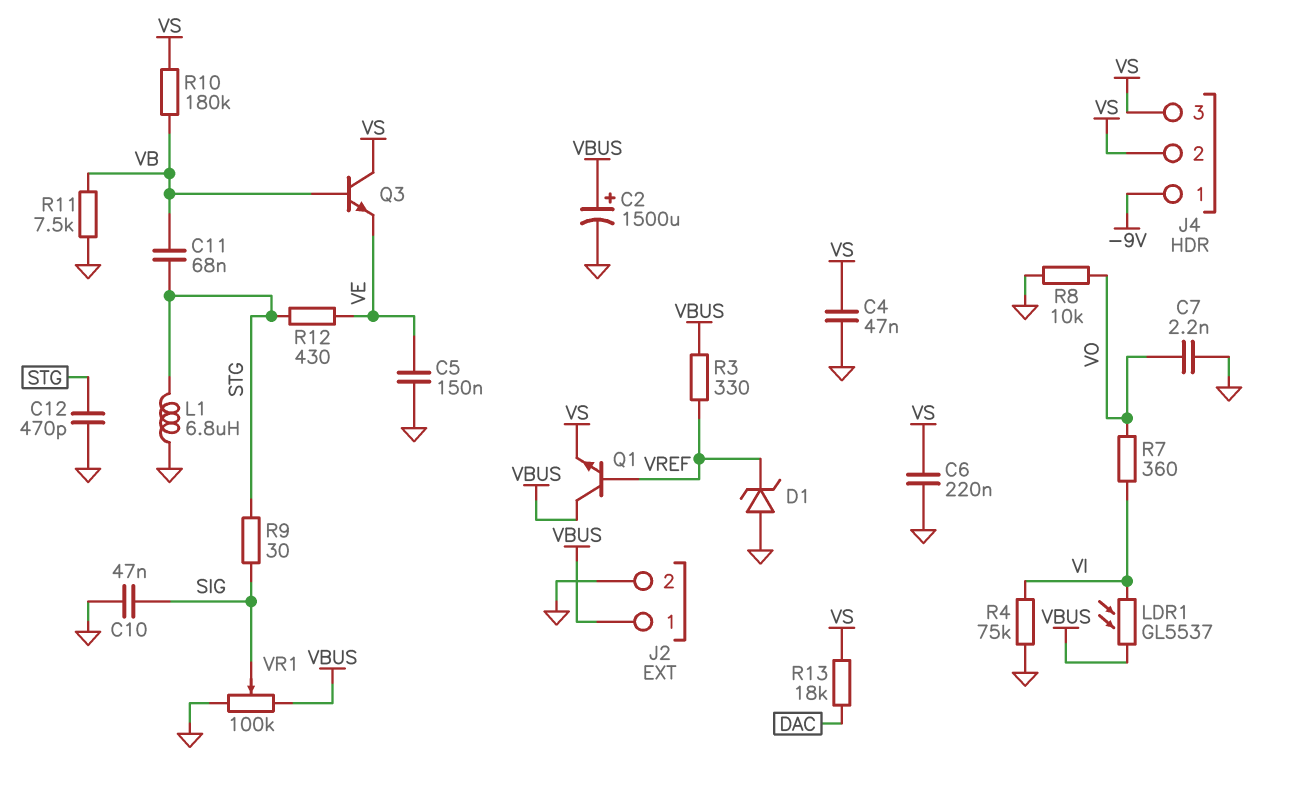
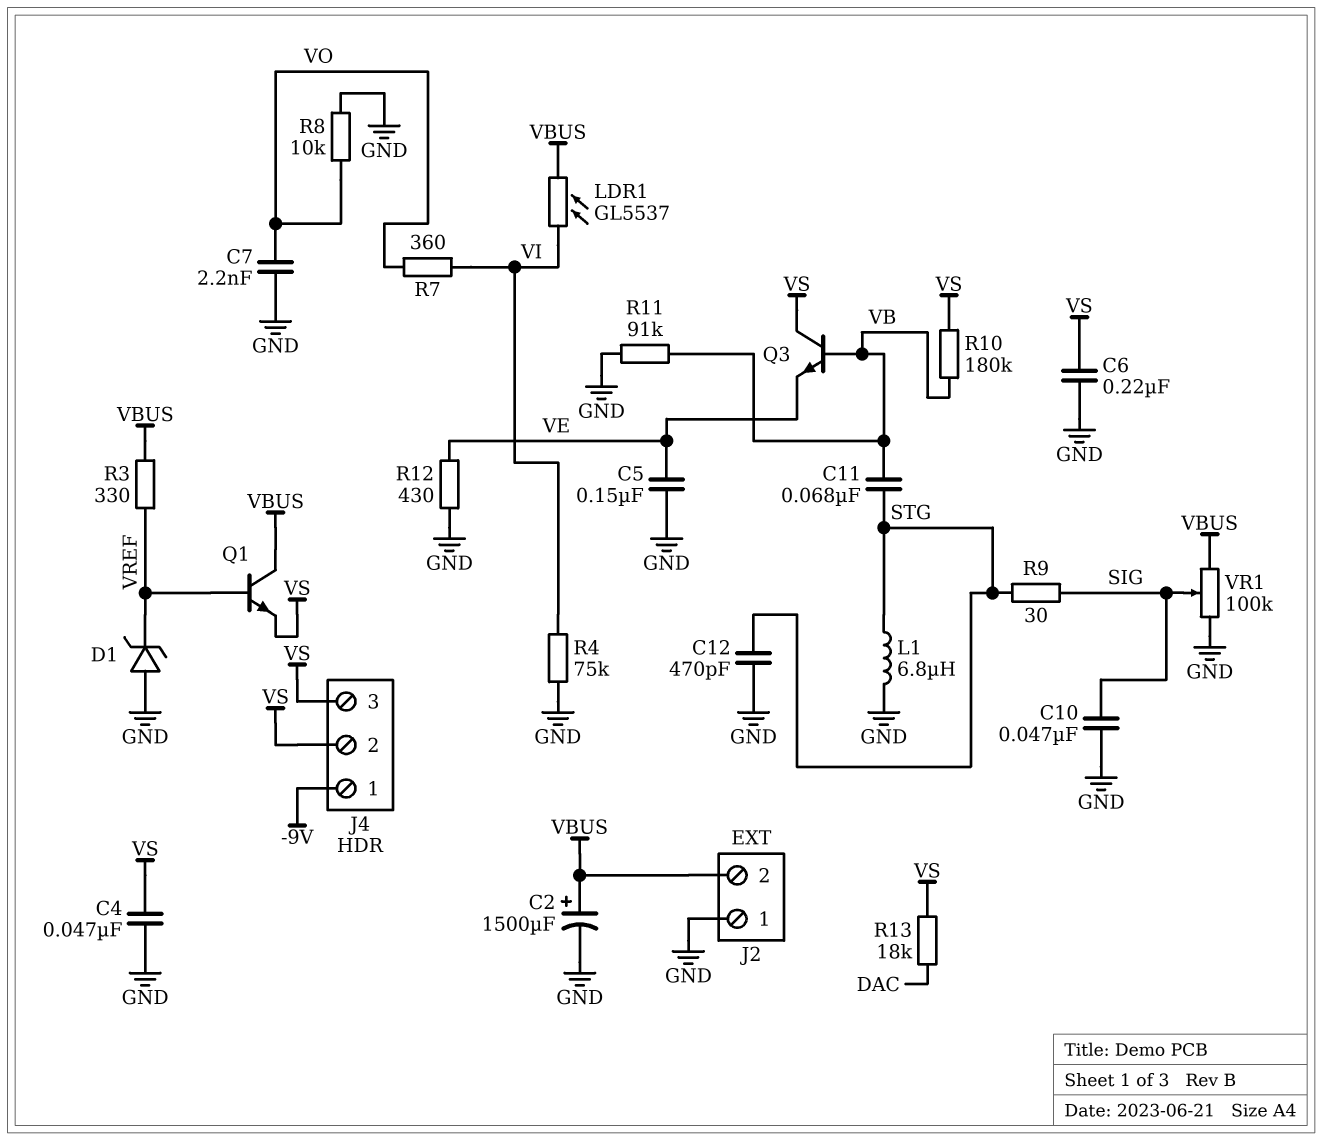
J2 pin 1: VBUS -> GND
J2 pin 2: GND -> VBUS
R11: 7.5k (GND, VB) -> 91k (GND, VB)
R12: 430 (STG, VE) -> 430 (GND, VE)

